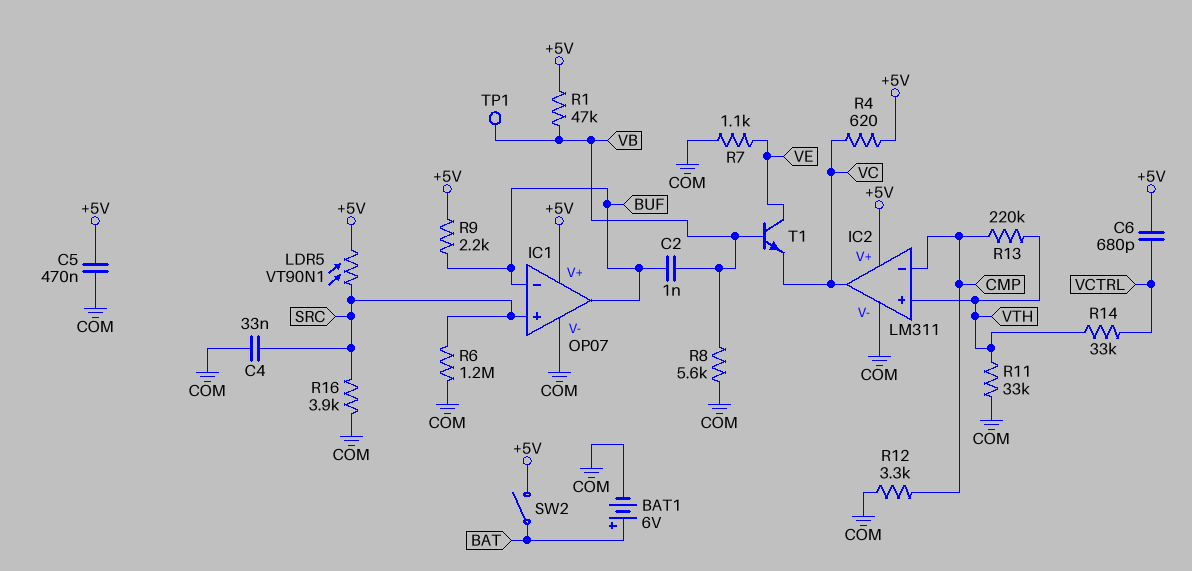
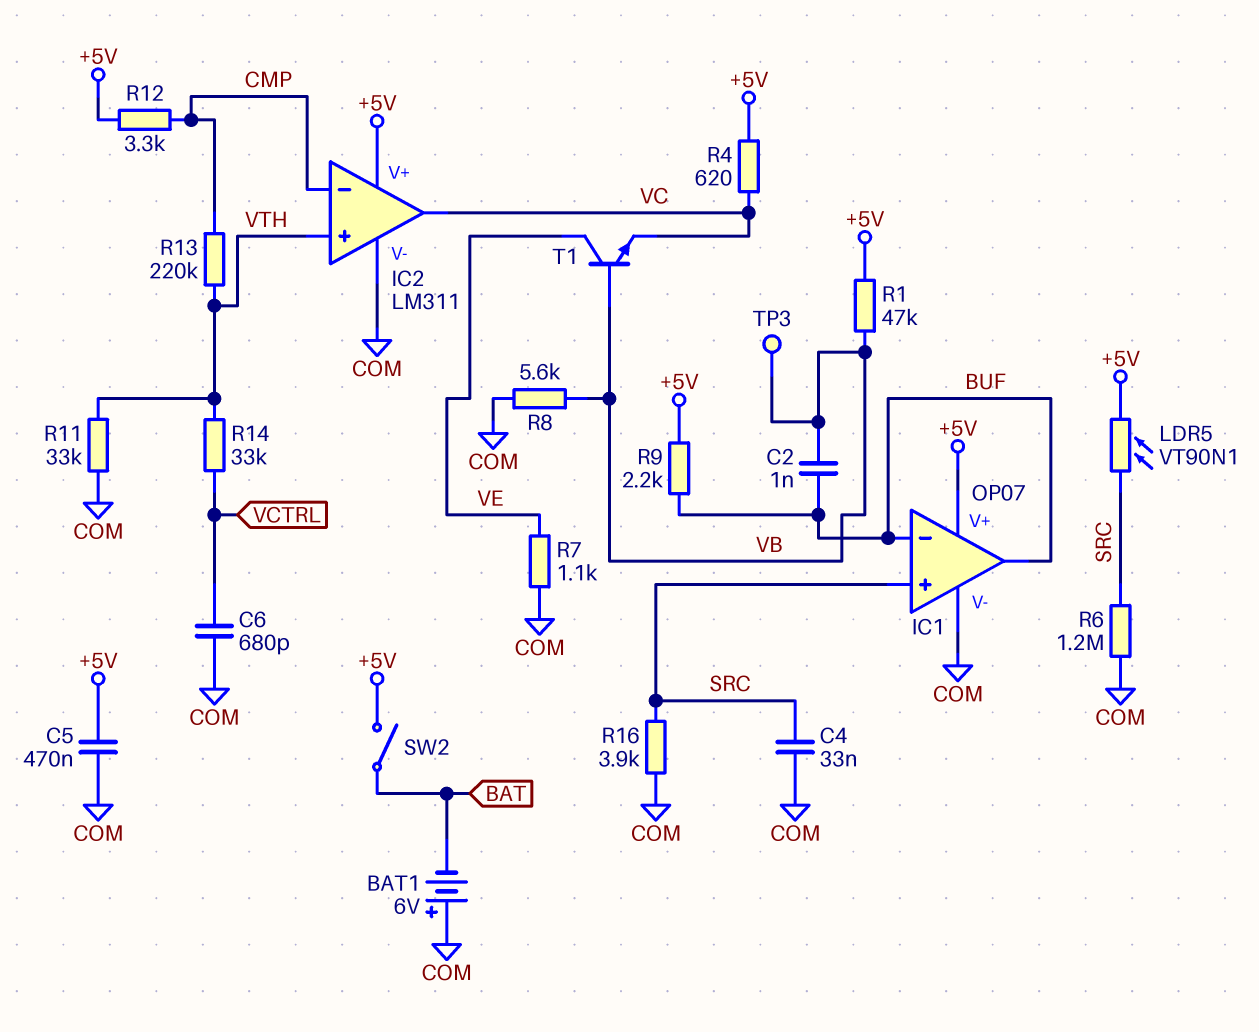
BAT1: 6V (plus BAT, minus COM) -> 6V (plus COM, minus BAT)
C6: 680pF (+5V, VCTRL) -> 680pF (COM, VCTRL)
R12: 3.3k (CMP, COM) -> 3.3k (+5V, CMP)
TP1: test point (VB) -> none
TP3: none -> test point (VB)

